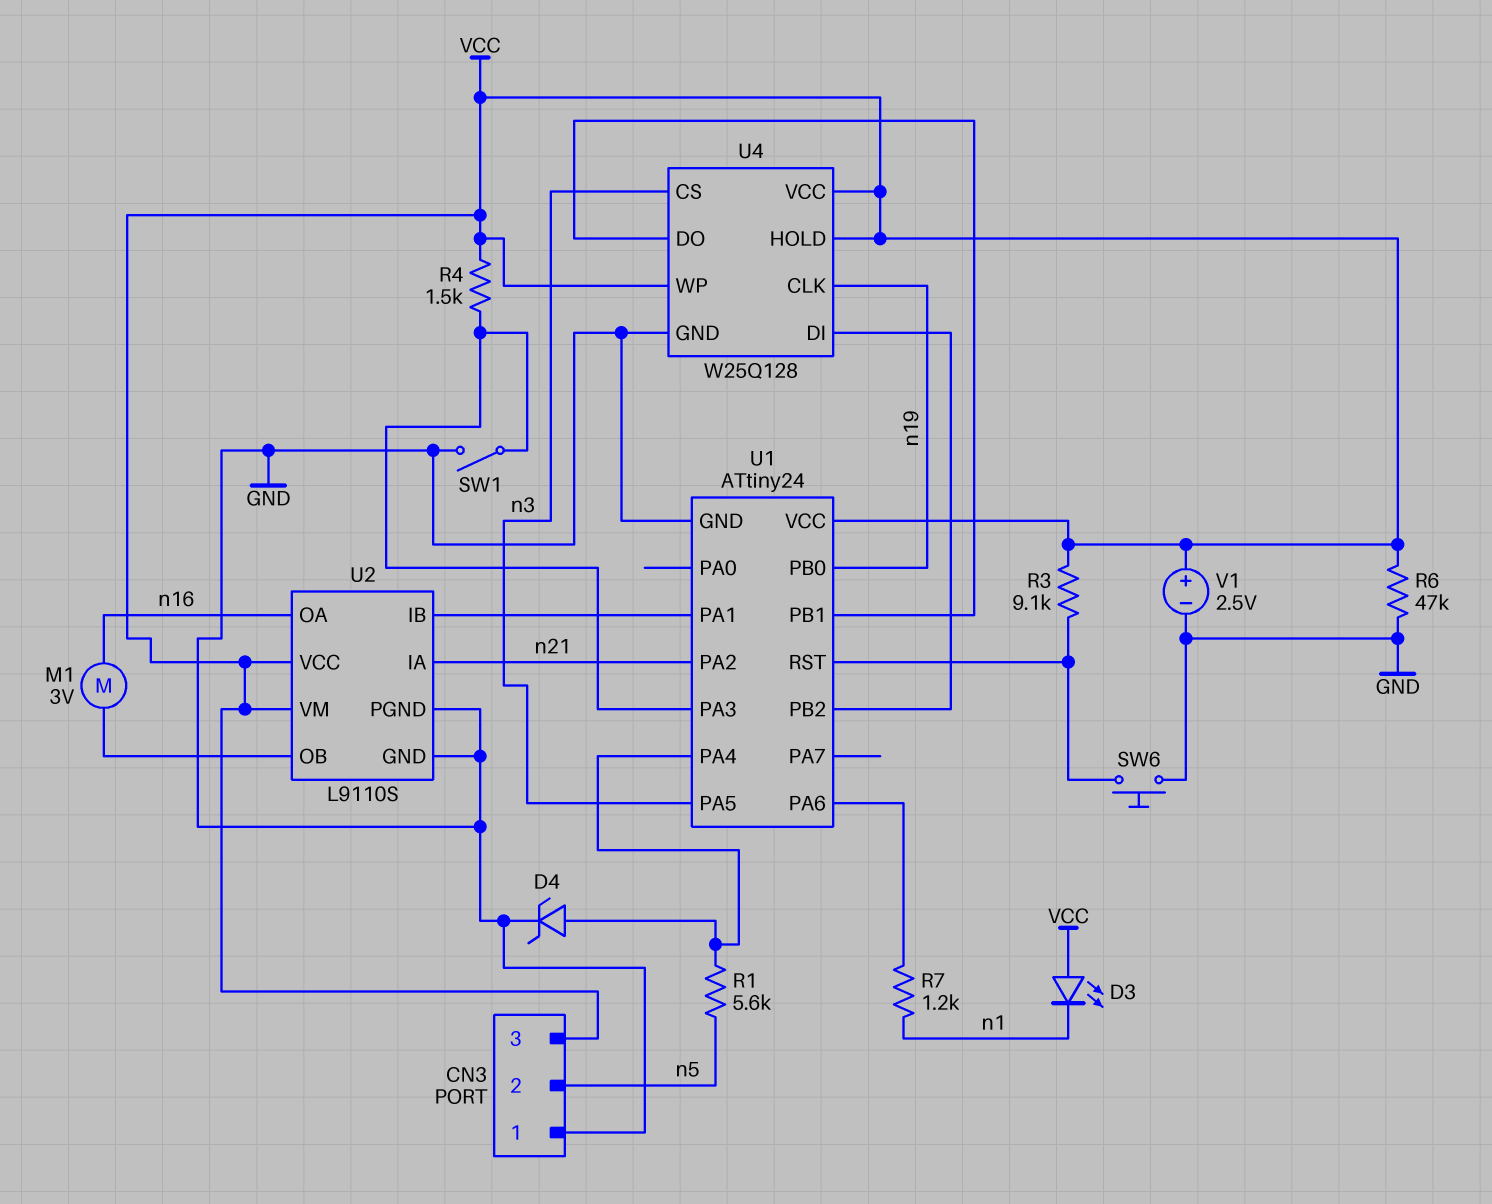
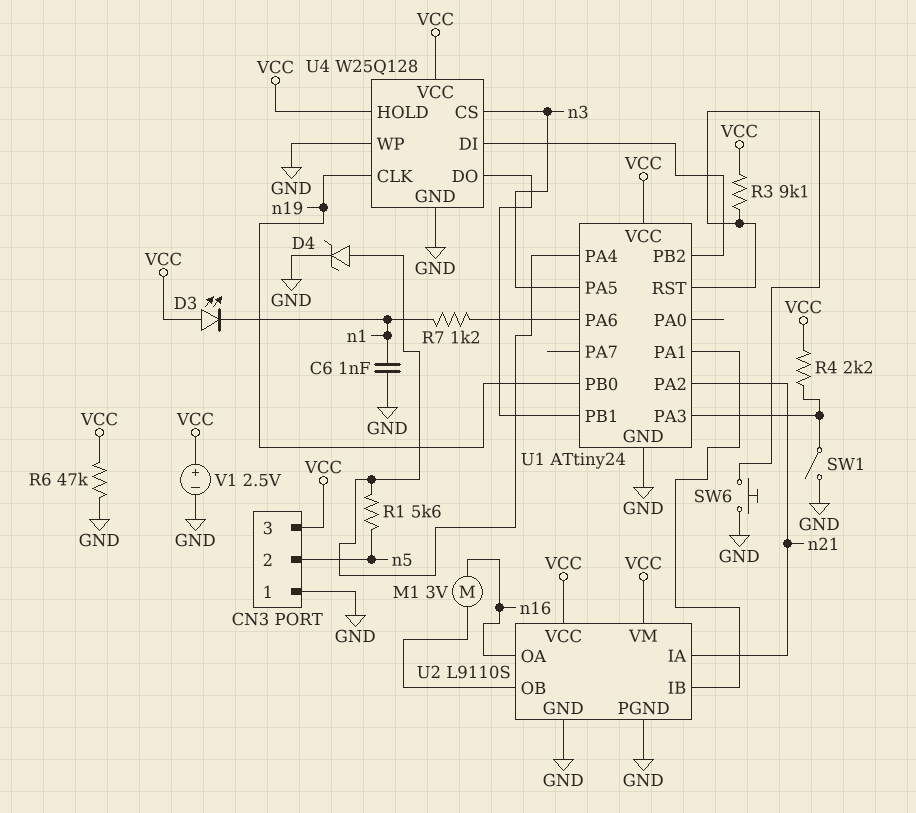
C6: none -> 1nF (GND, n1)
R4: 1.5k (U1/PA3, VCC) -> 2.2k (U1/PA3, VCC)
U4 pin WP: VCC -> GND

